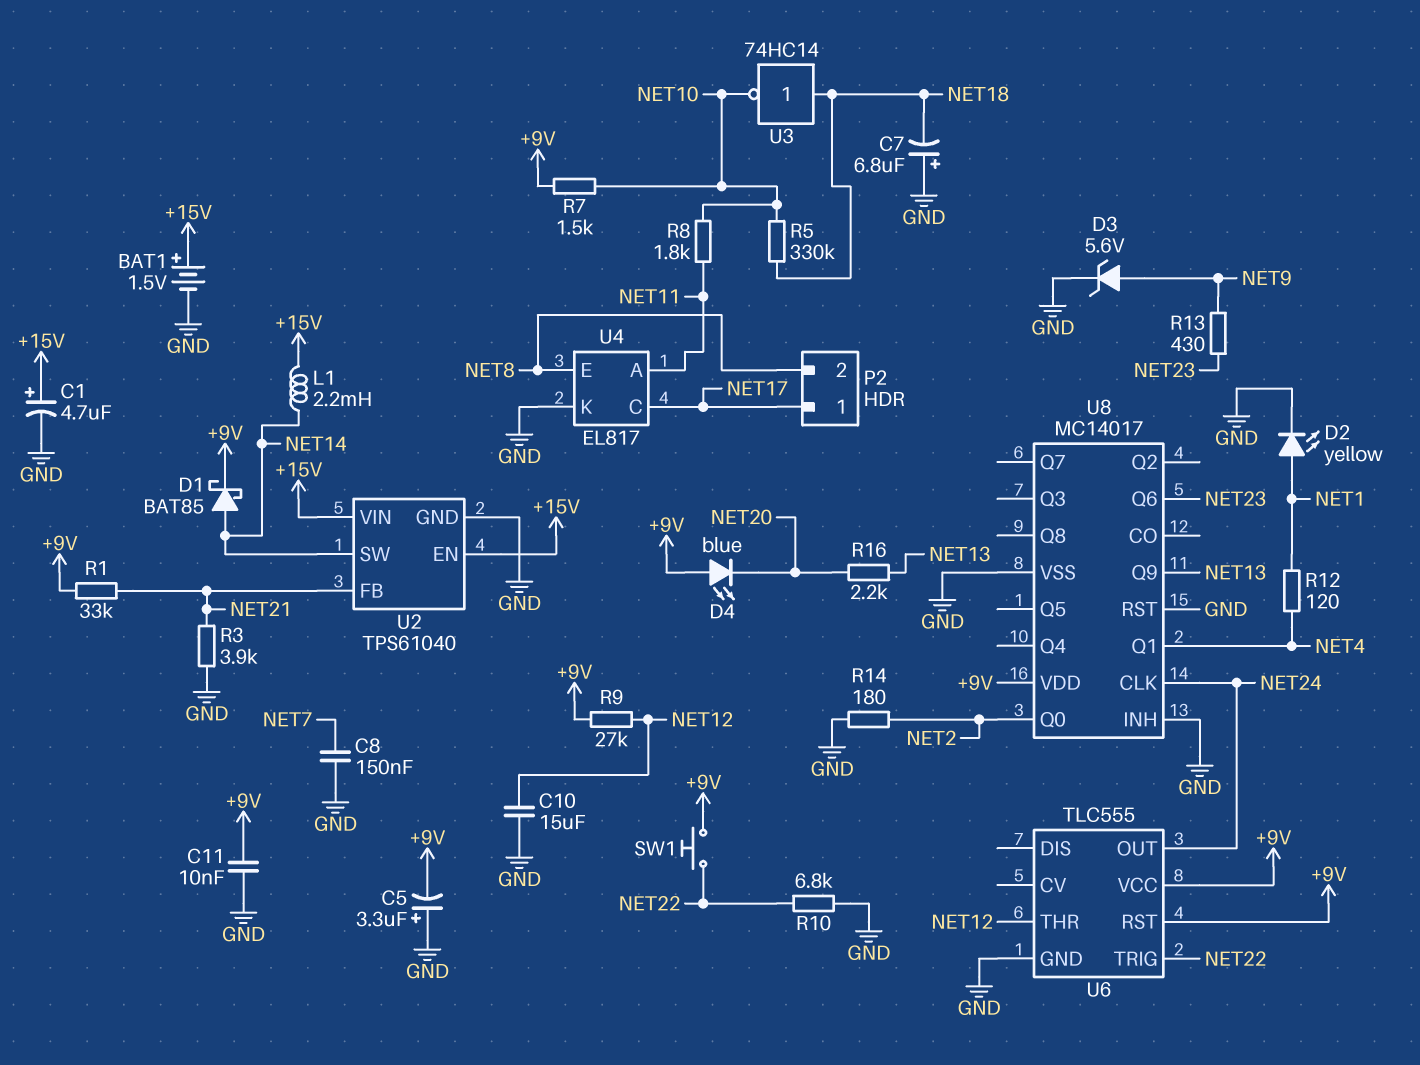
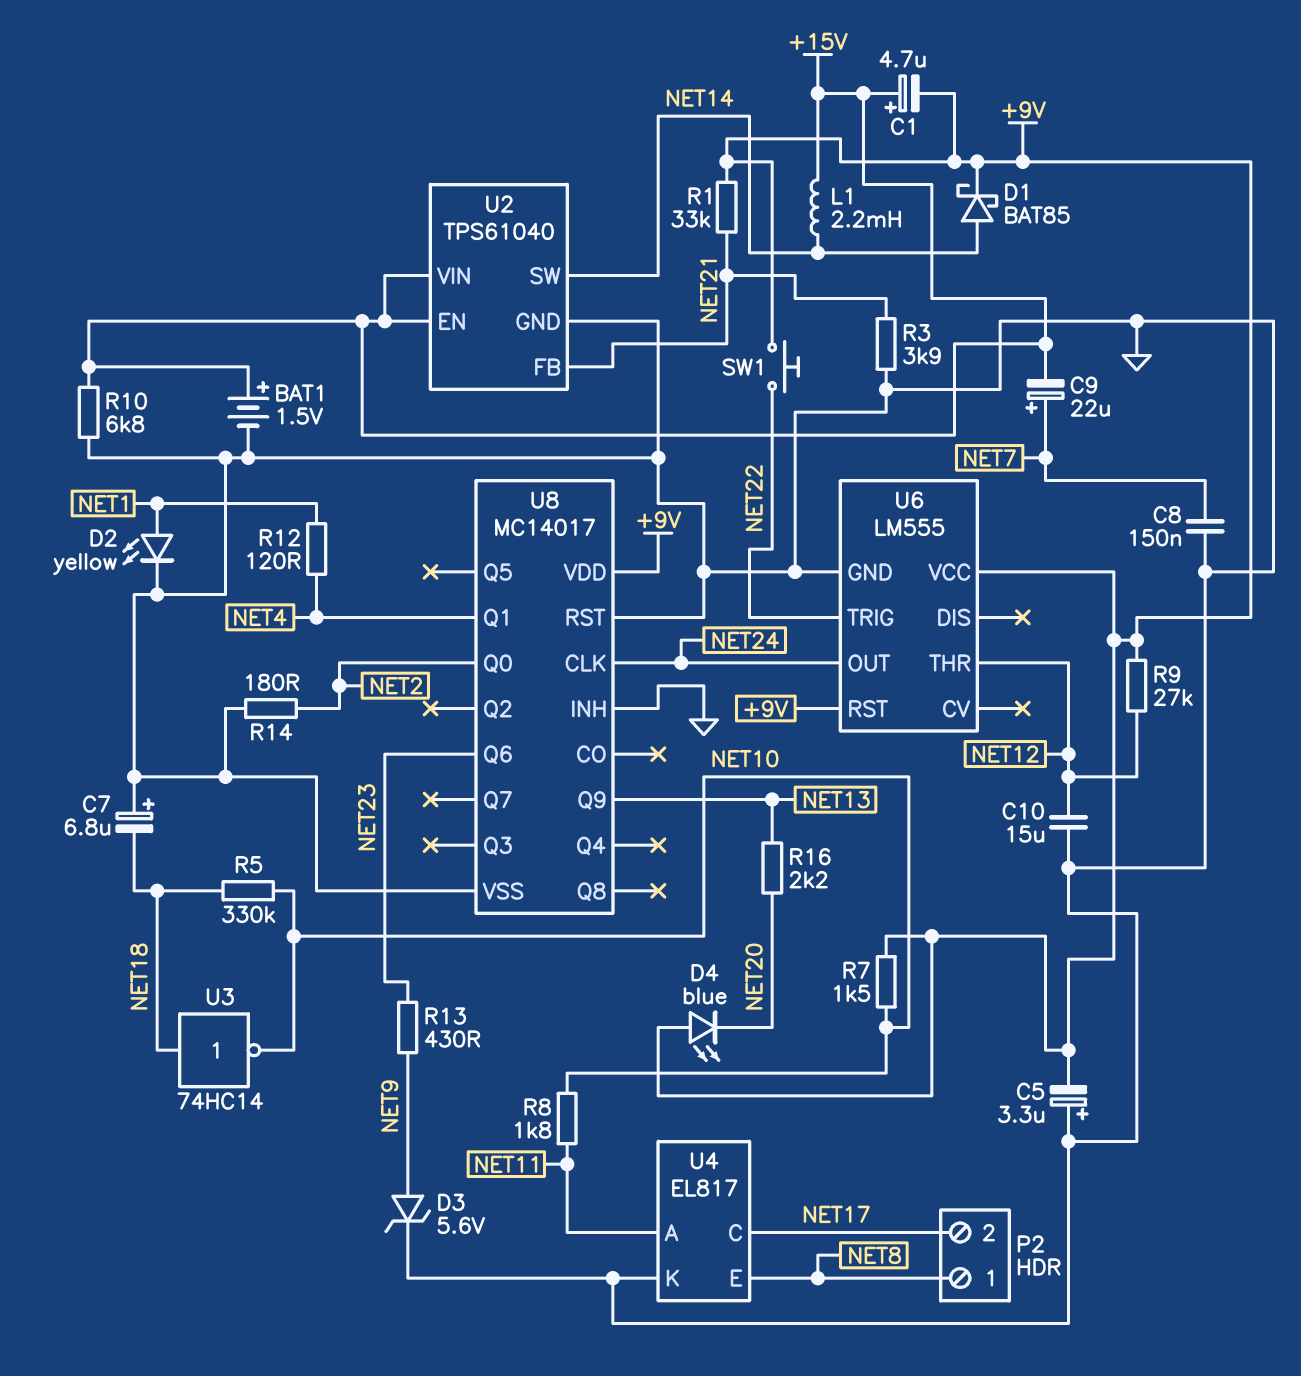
C1: 4.7uF (plus +15V, minus GND) -> 4.7uF (plus +15V, minus +9V)
C9: none -> 22uF (plus NET7, minus +15V)
C11: 10nF (+9V, GND) -> none
P2 pin 1: NET17 -> NET8
P2 pin 2: NET8 -> NET17
R10: 6.8k (GND, NET22) -> 6.8k (+15V, GND)
U6: TLC555 -> LM555

